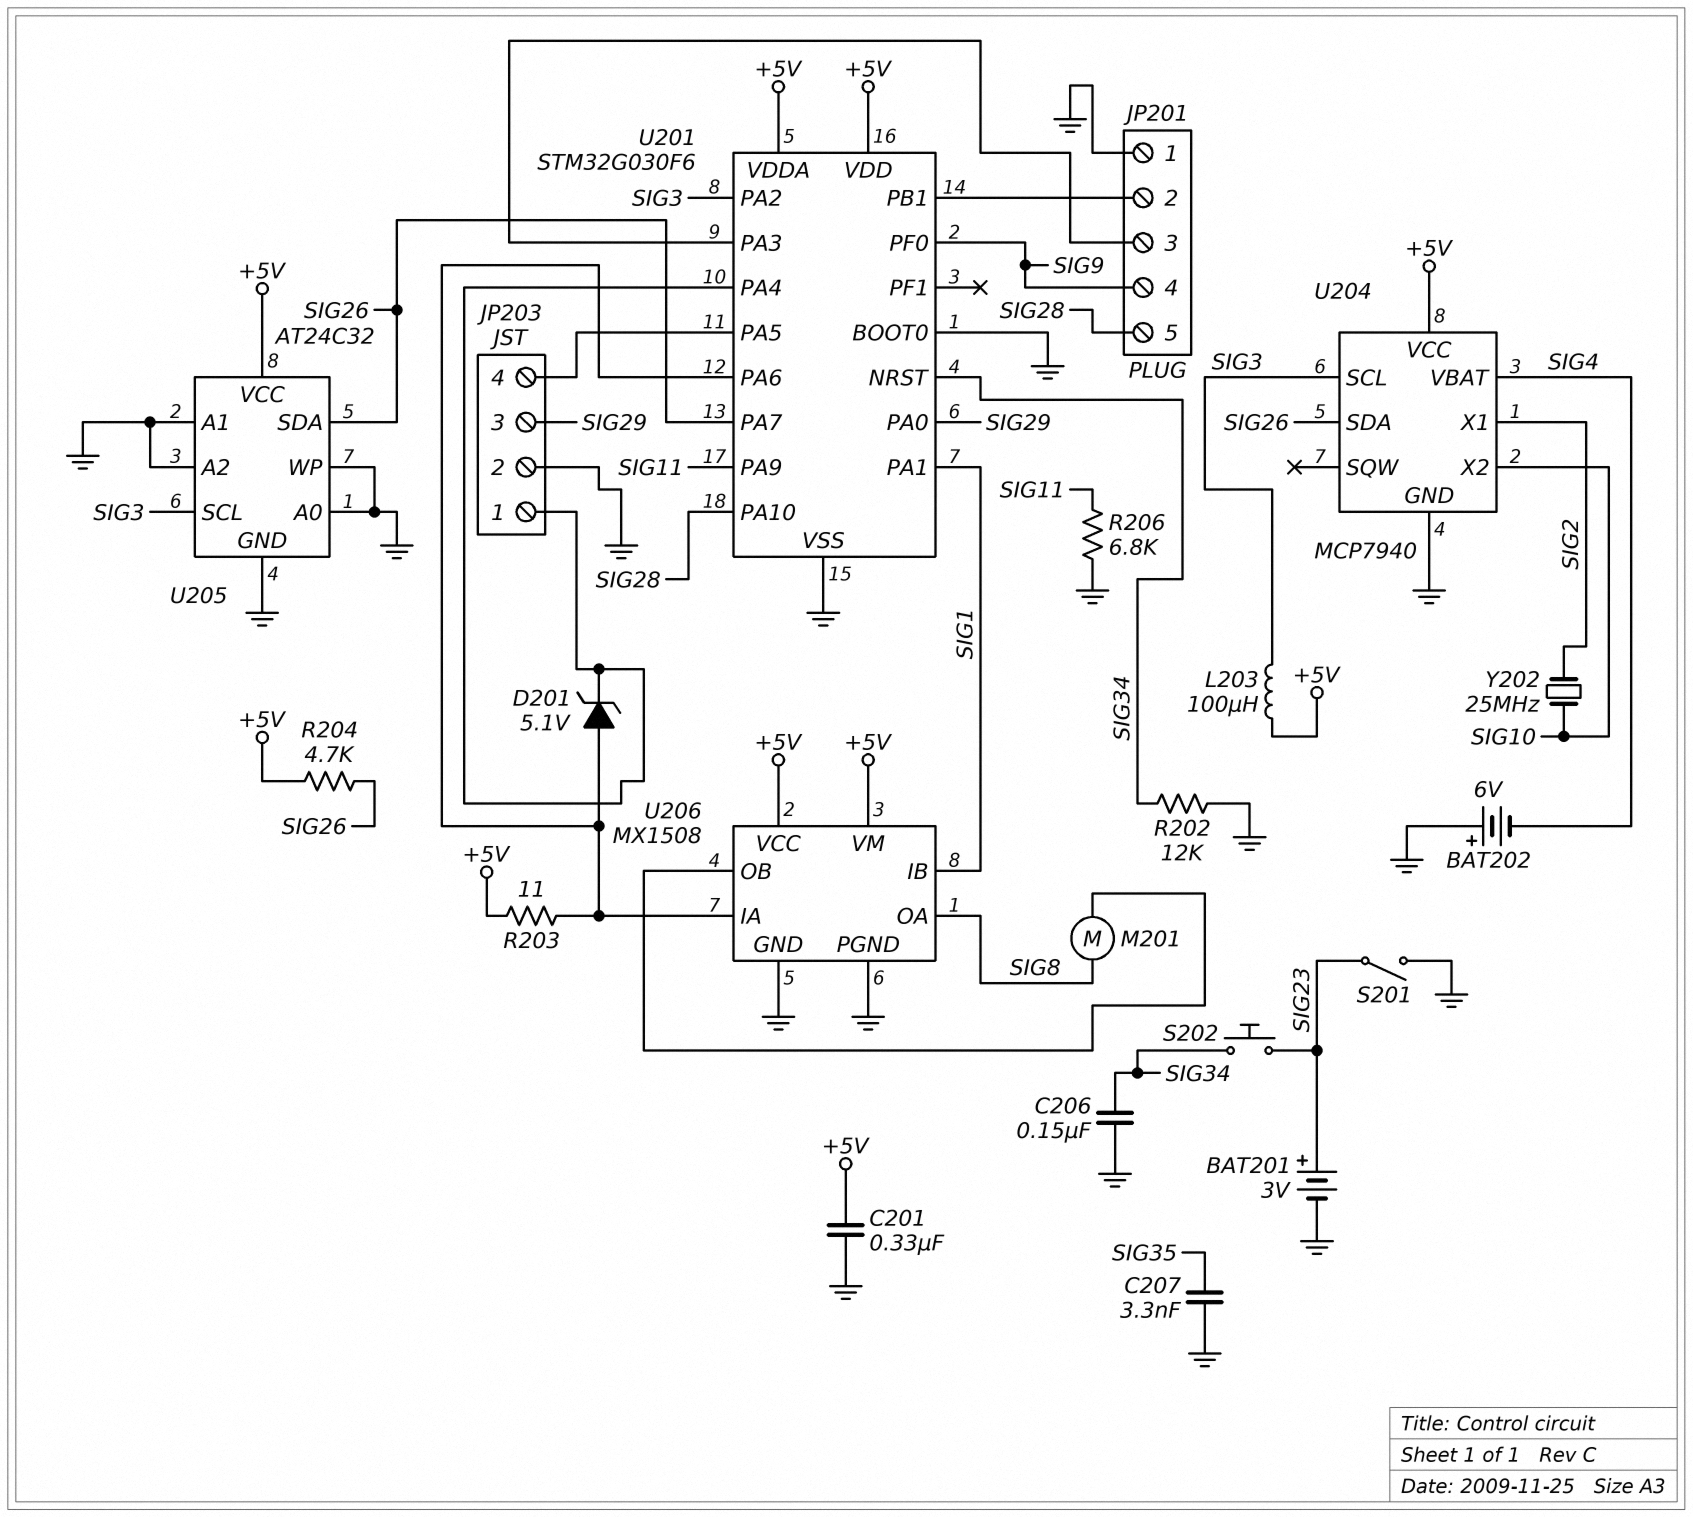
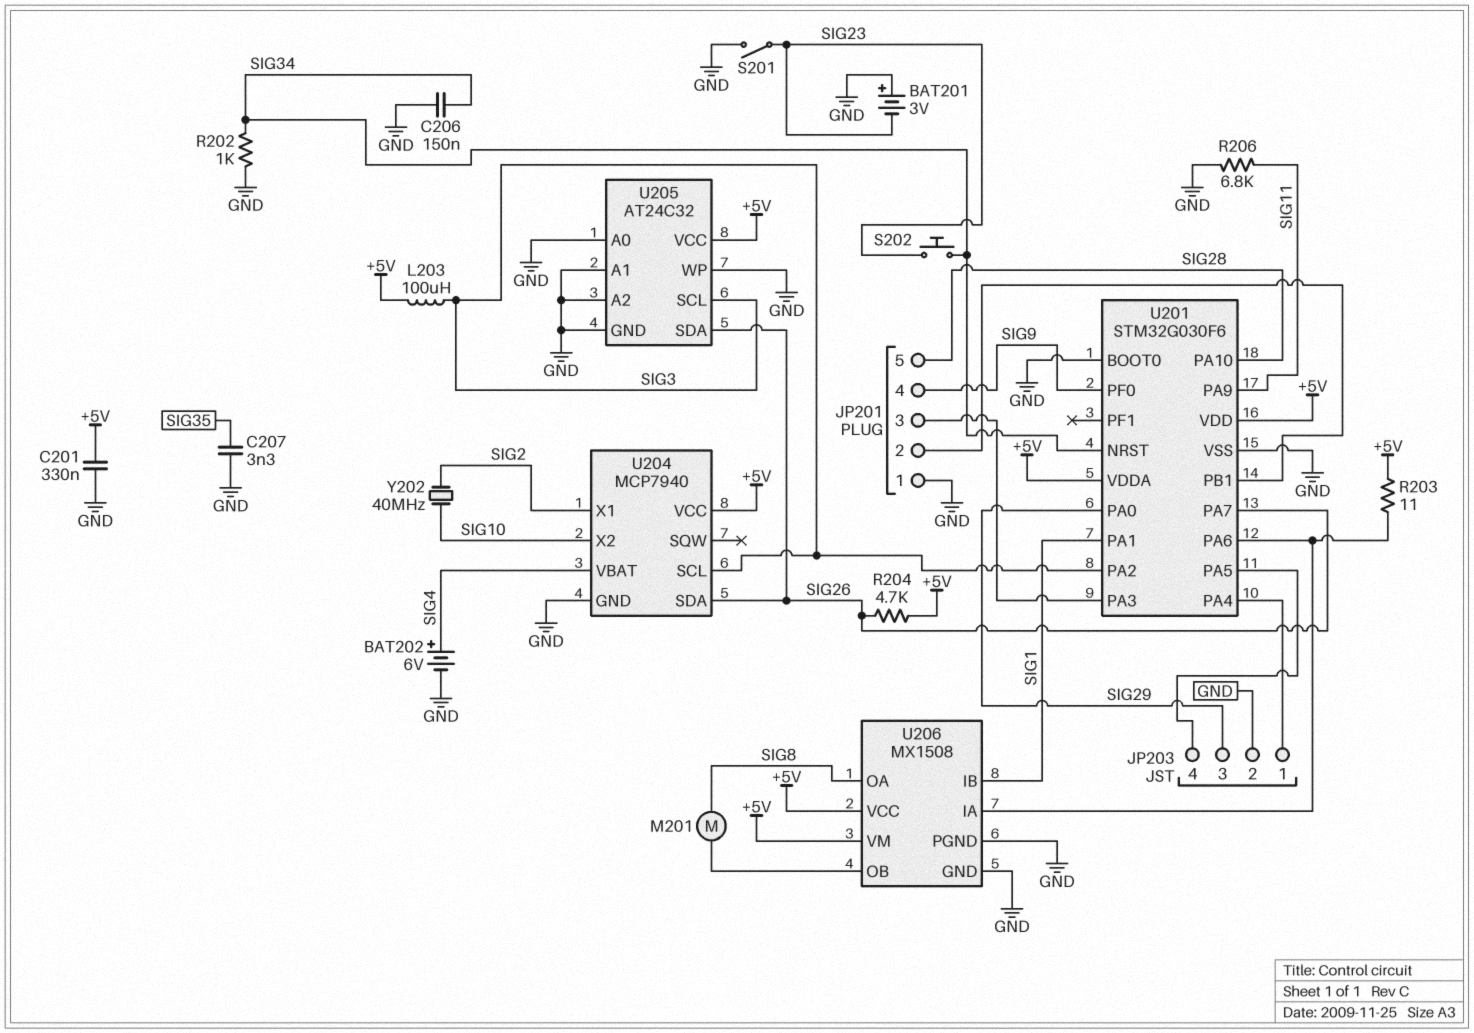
BAT201: 3V (plus SIG23, minus GND) -> 3V (plus GND, minus SIG23)
BAT202: 6V (plus GND, minus SIG4) -> 6V (plus SIG4, minus GND)
D201: zener 5.1V (A U201/PA6, K JP203/1) -> none
R202: 12k (GND, SIG34) -> 1k (GND, SIG34)
Y202: 25MHz (SIG2, SIG10) -> 40MHz (SIG2, SIG10)

